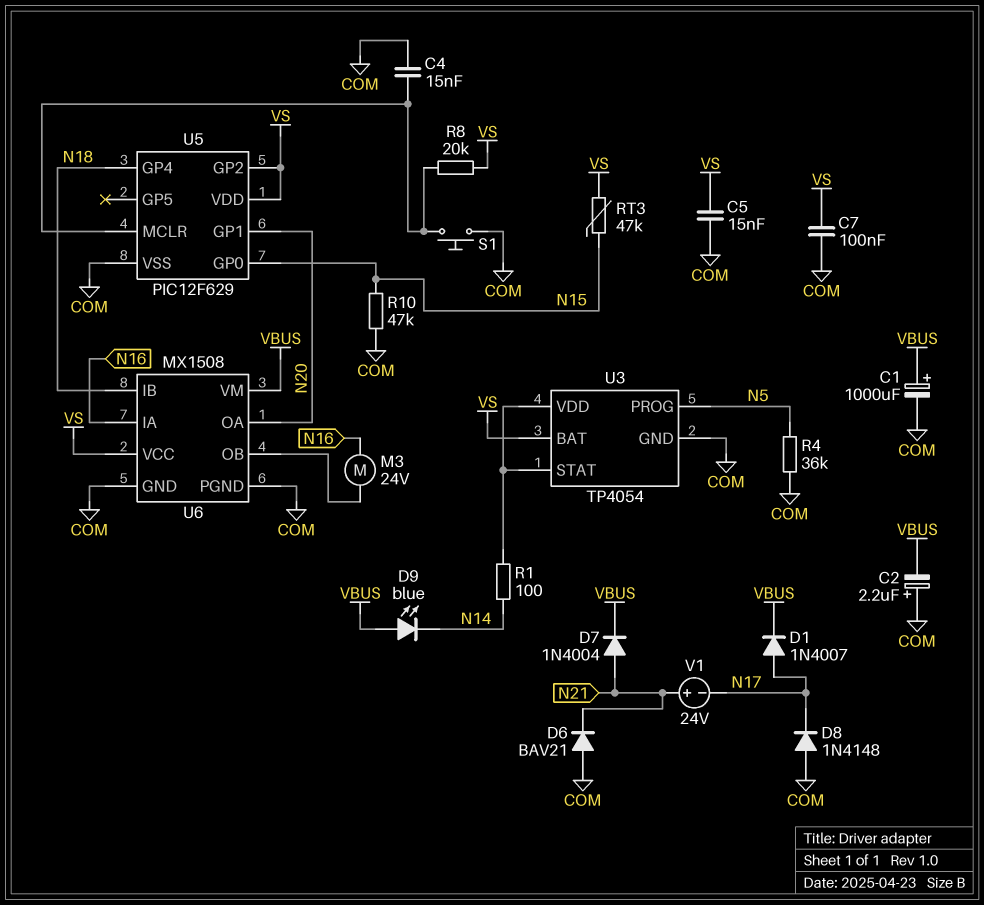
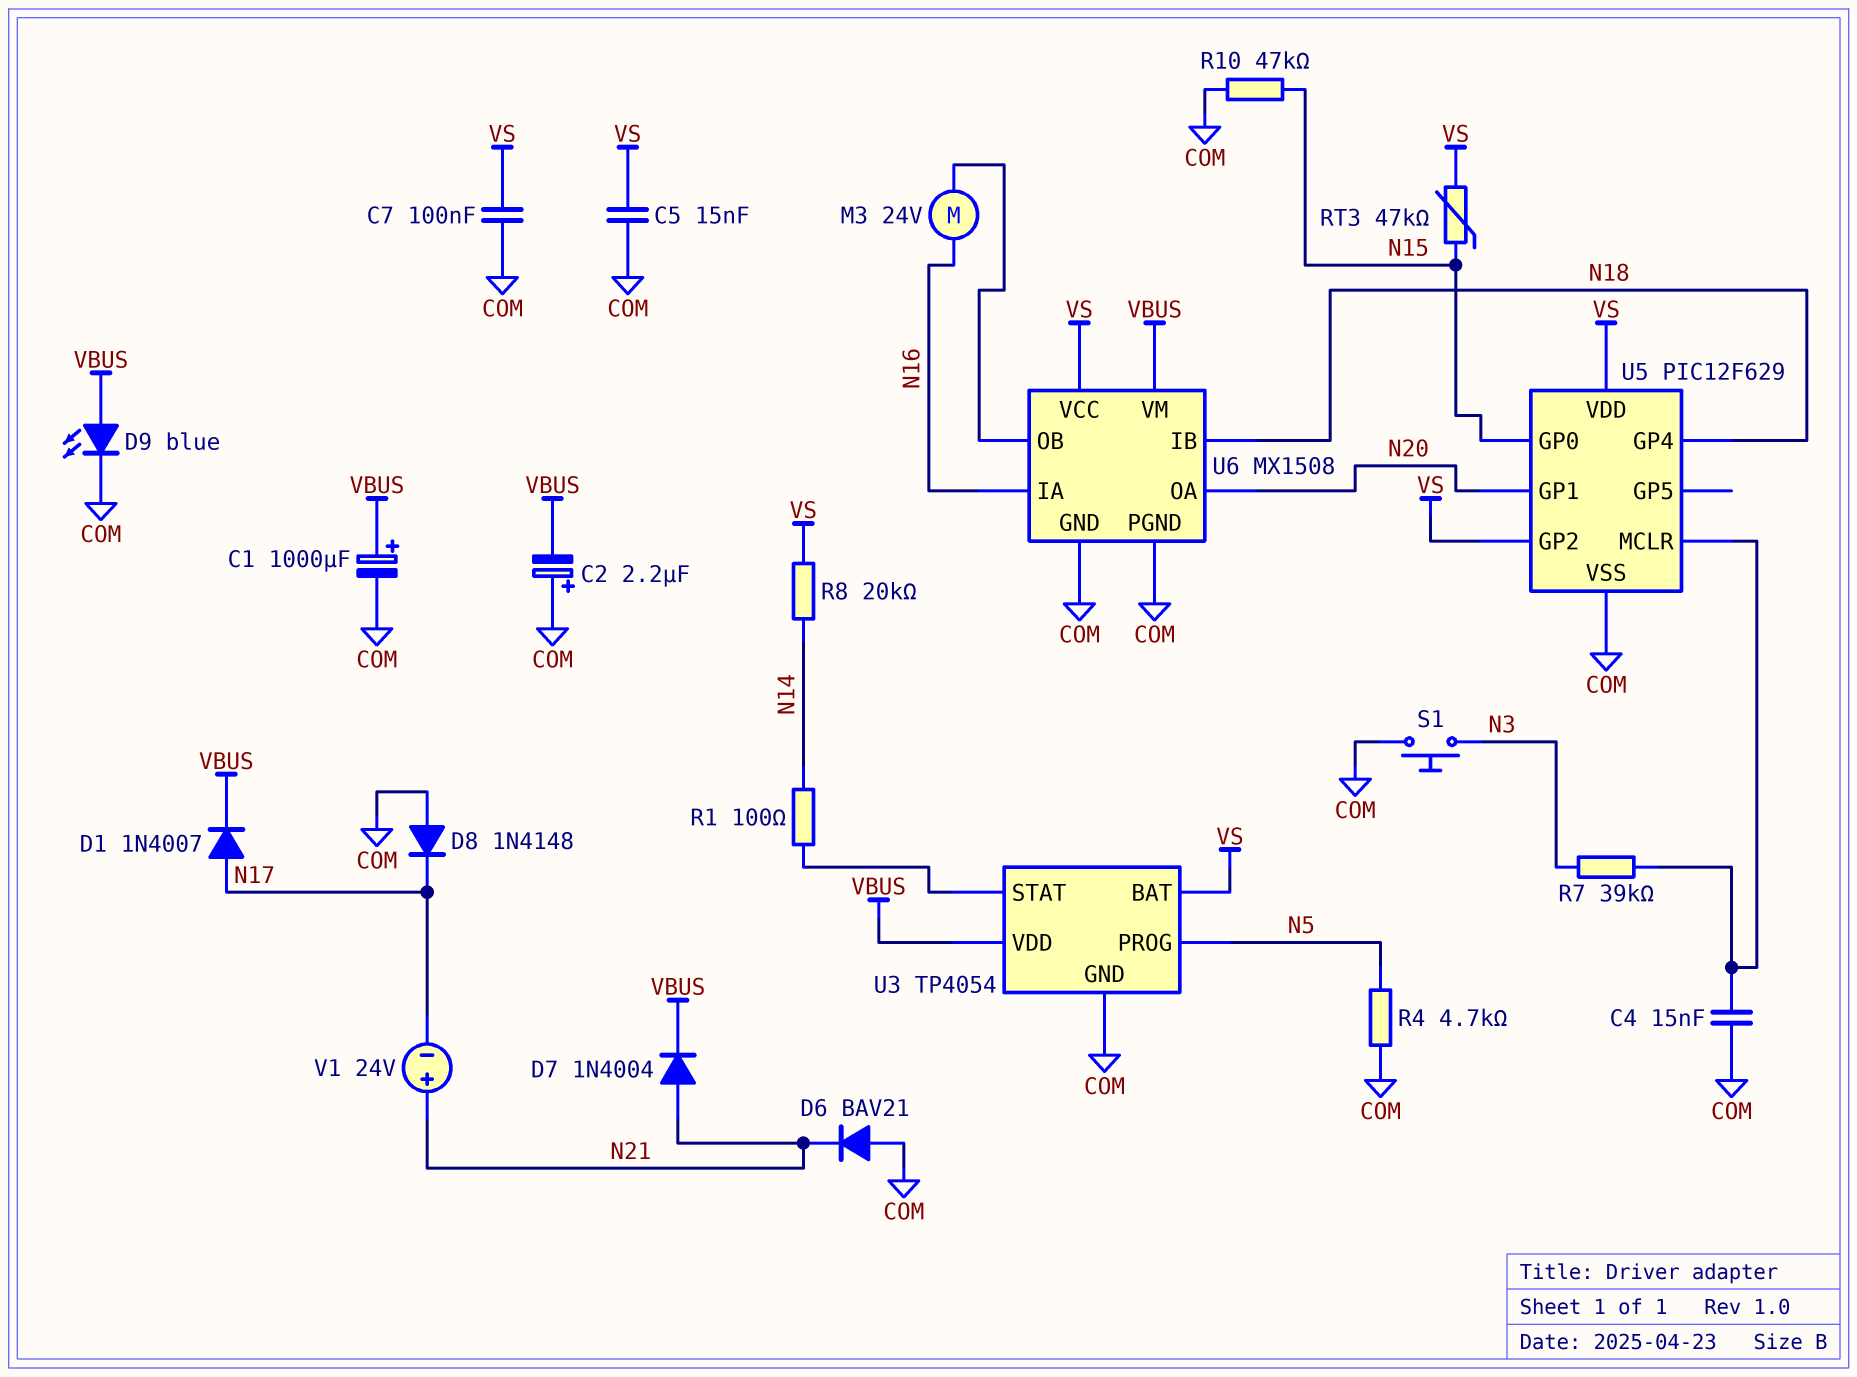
D9: LED blue (A VBUS, K N14) -> LED blue (A VBUS, K COM)
R4: 36k (COM, N5) -> 4.7k (COM, N5)
R7: none -> 39k (N3, U5/MCLR)
R8: 20k (U5/MCLR, VS) -> 20k (N14, VS)
S1: button (COM, U5/MCLR) -> button (COM, N3)
U3 pin VDD: U3/STAT -> VBUS

